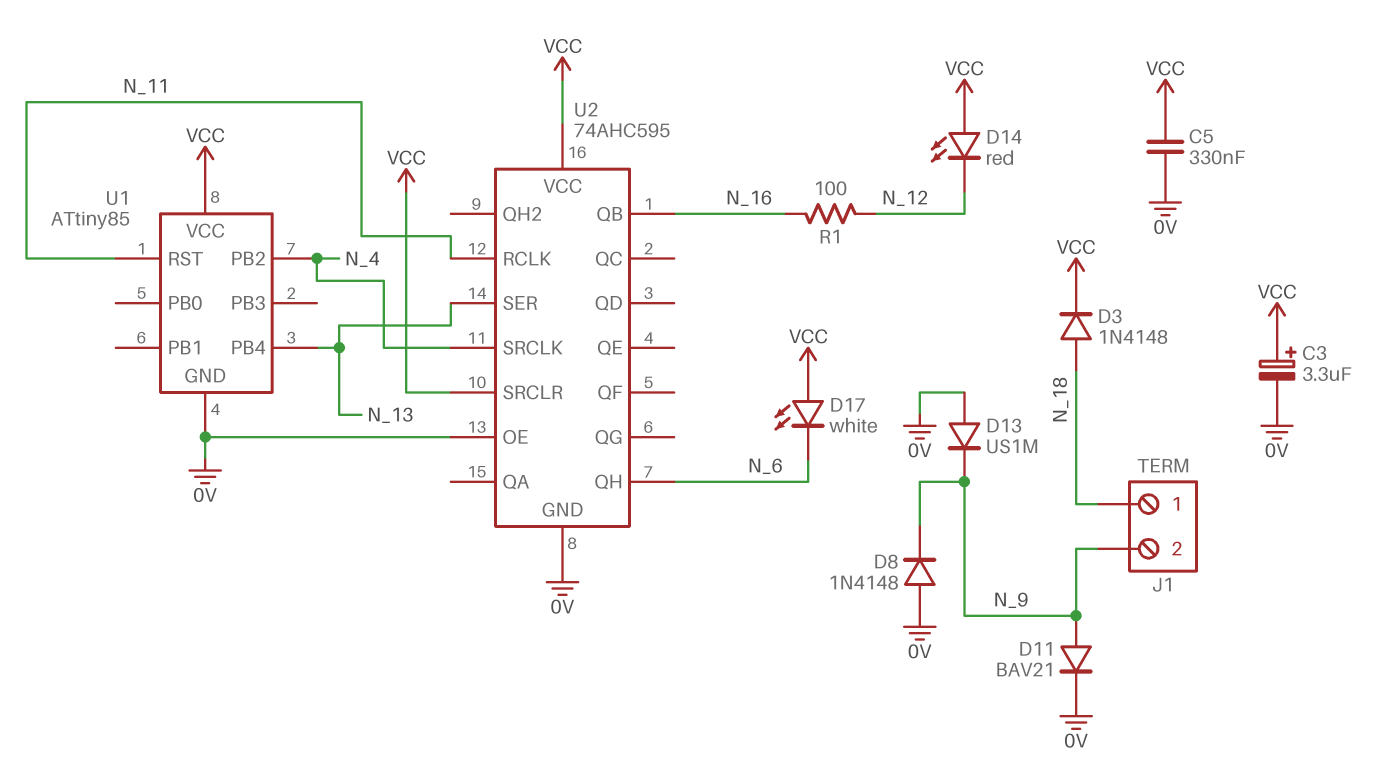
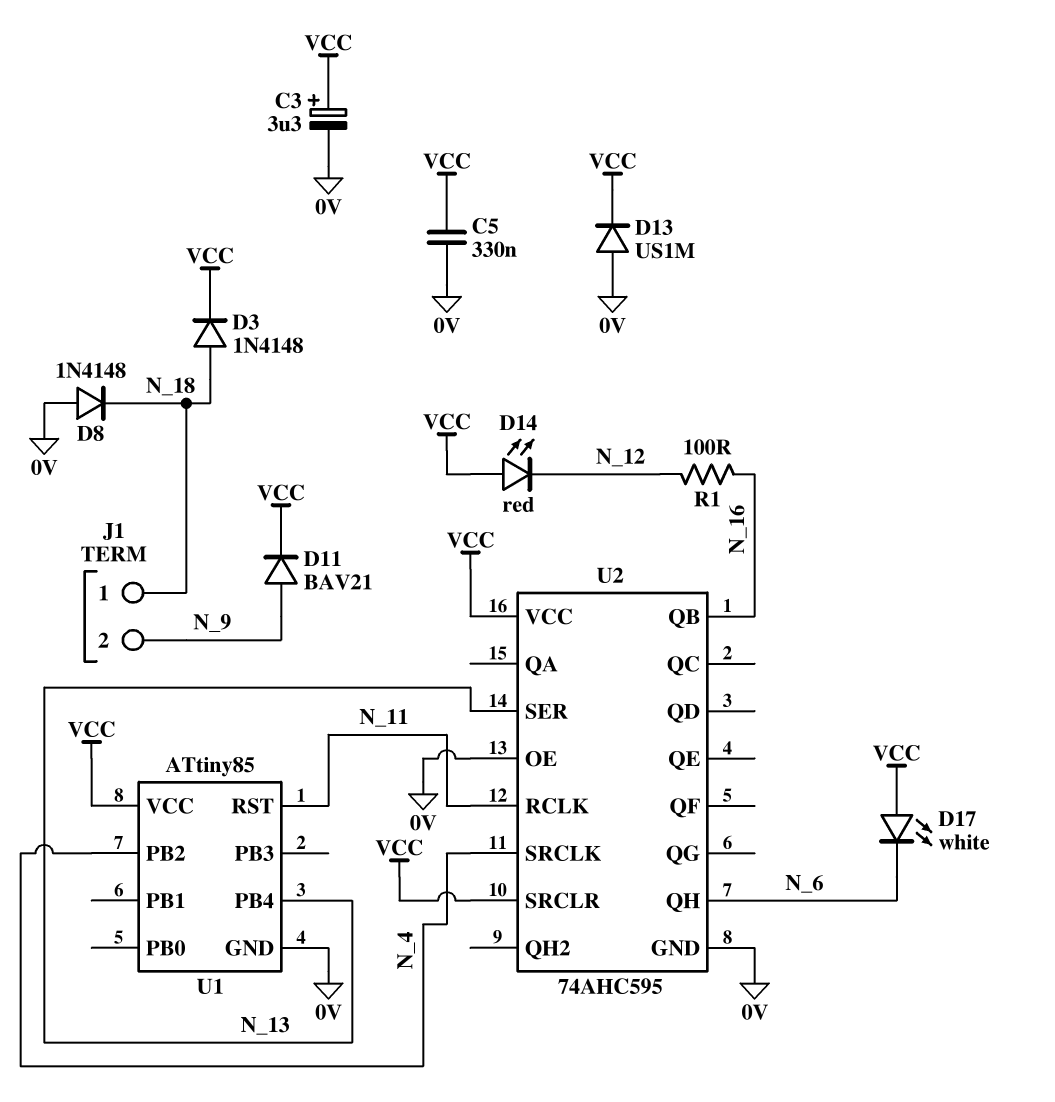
D8: diode 1N4148 (A 0V, K N_9) -> diode 1N4148 (A 0V, K N_18)
D11: diode BAV21 (A N_9, K 0V) -> diode BAV21 (A N_9, K VCC)
D13: diode US1M (A 0V, K N_9) -> diode US1M (A 0V, K VCC)

